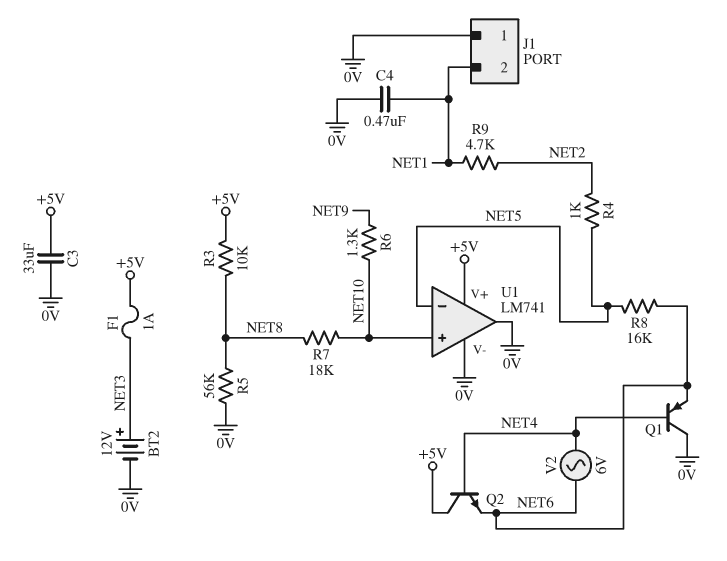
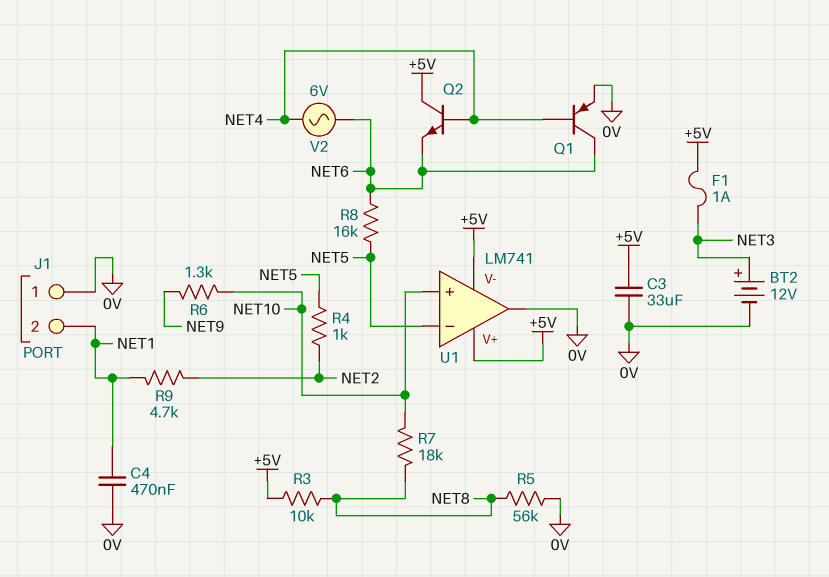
Q1: PNP (B NET4, C 0V, E NET6) -> PNP (B NET4, C NET6, E 0V)
U1 pin V-: 0V -> +5V

